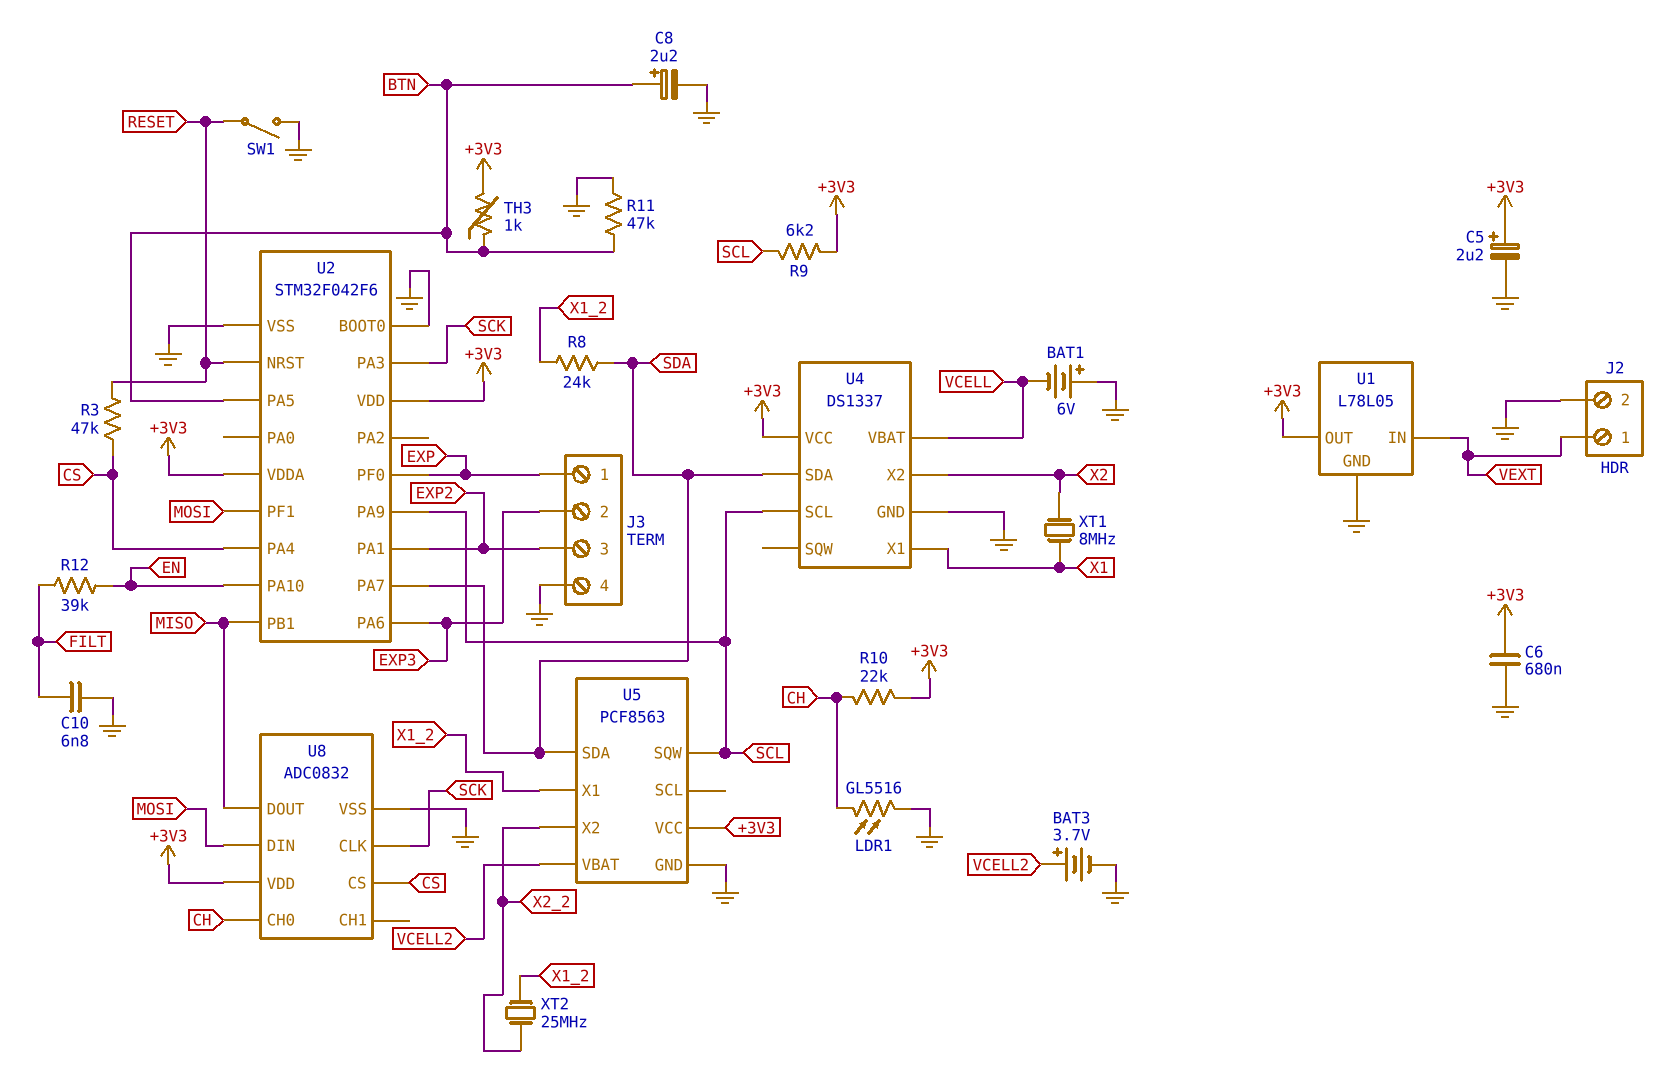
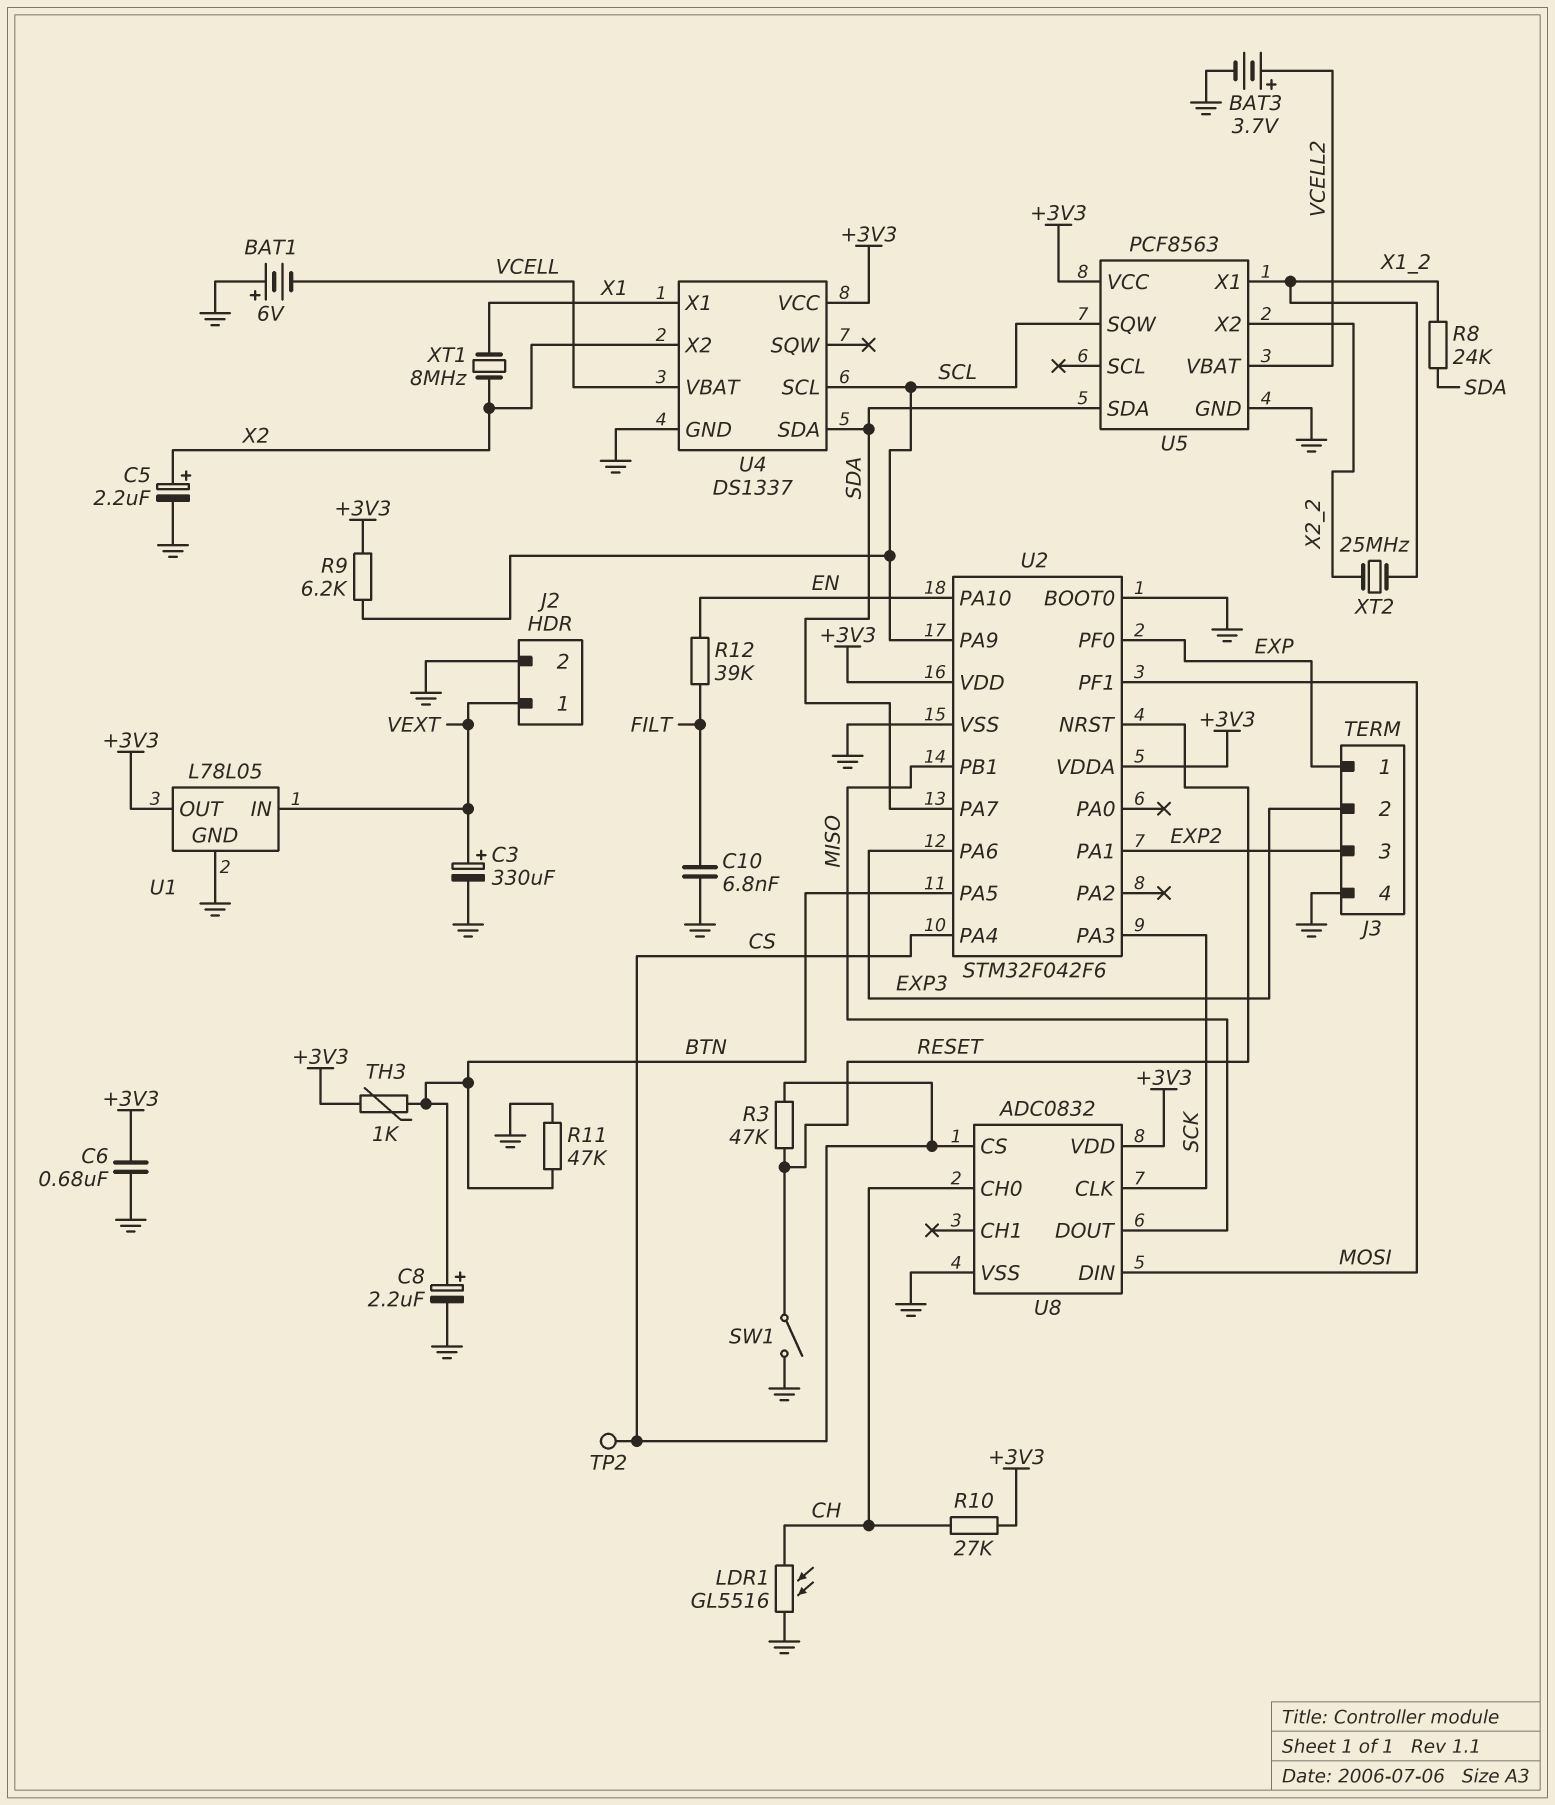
C3: none -> 330uF (plus VEXT, minus GND)
C5: 2.2uF (plus +3V3, minus GND) -> 2.2uF (plus X2, minus GND)
R10: 22k (+3V3, CH) -> 27k (+3V3, CH)
TP2: none -> test point (CS)

